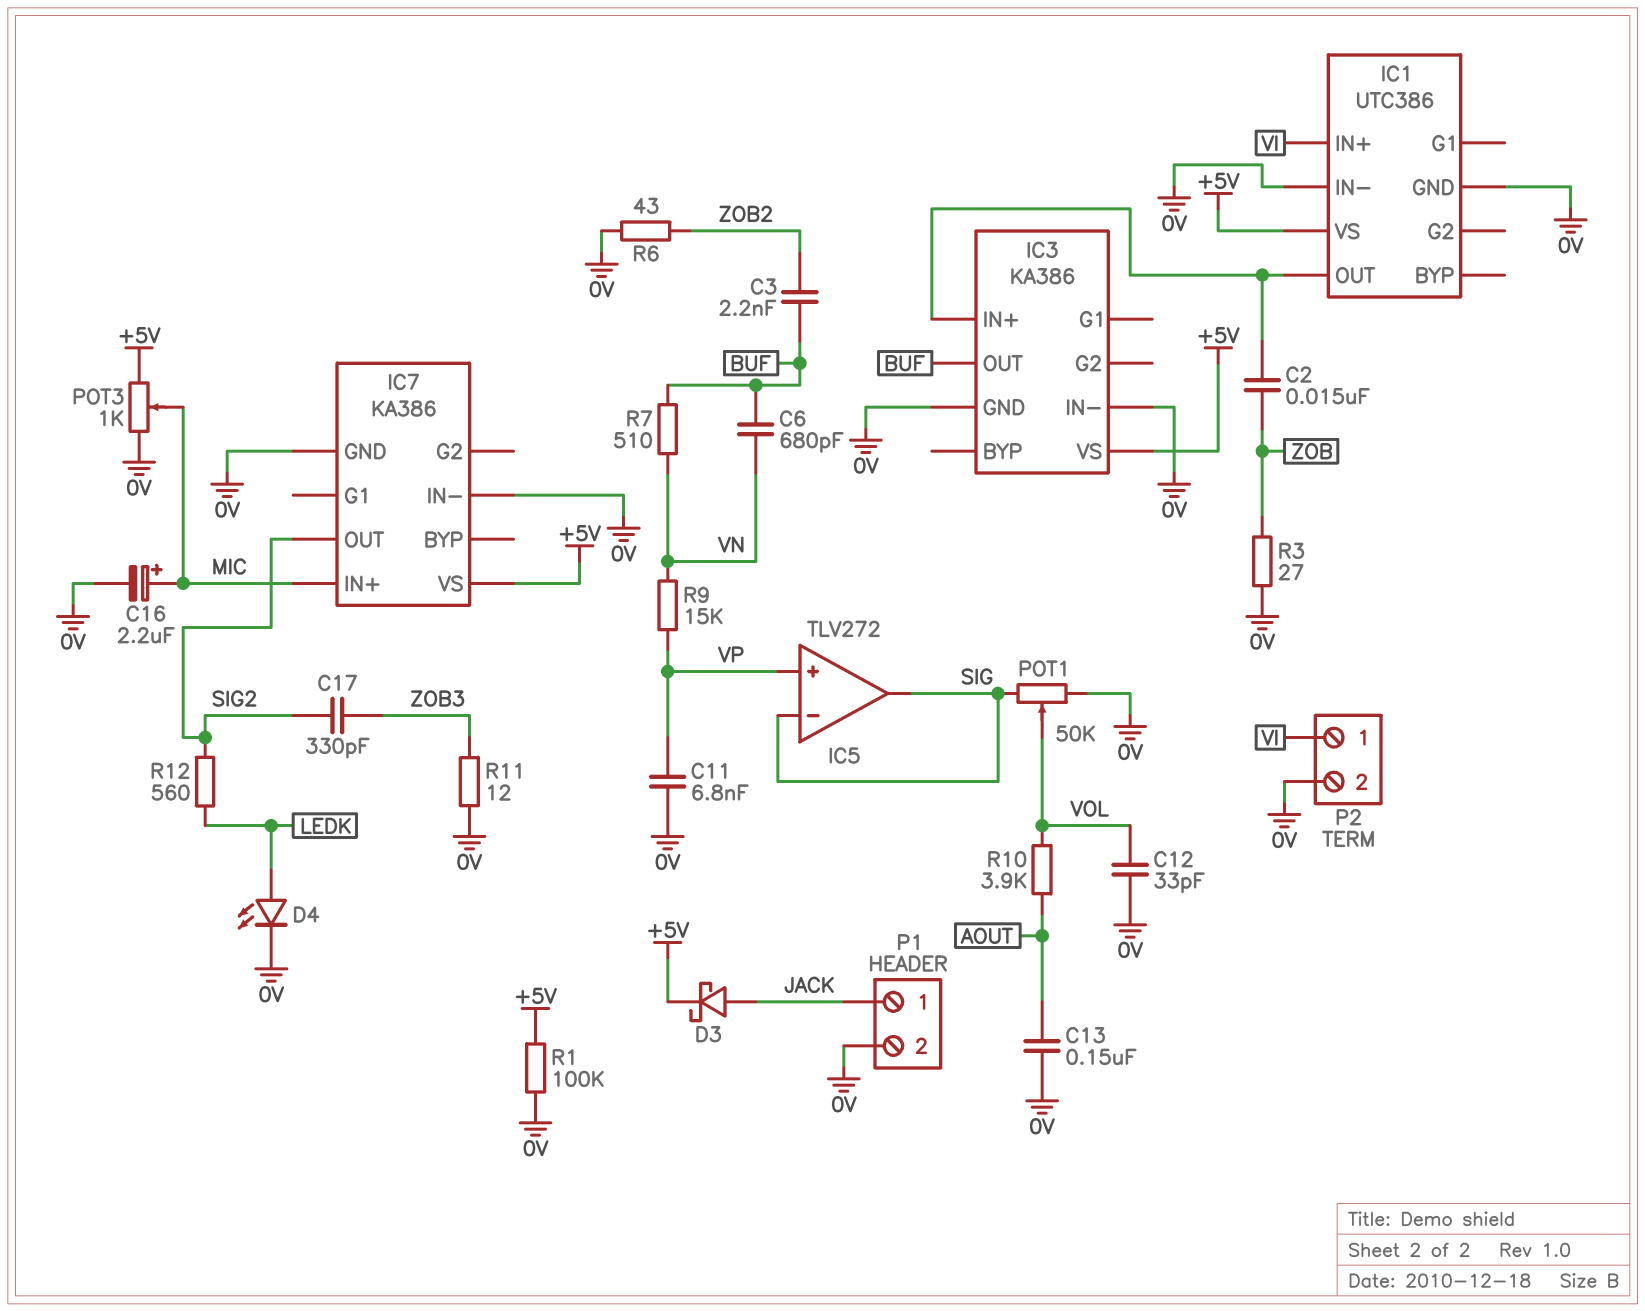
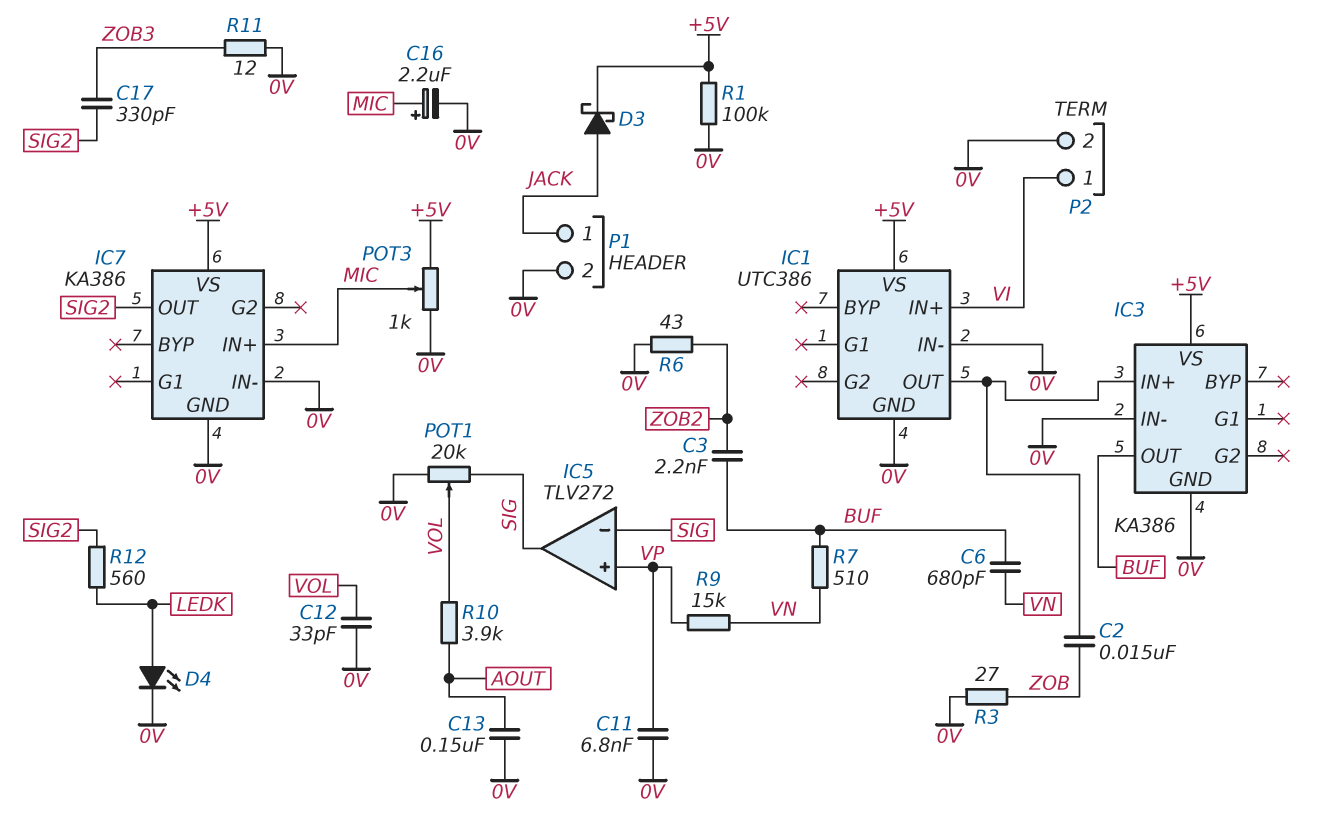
POT1: 50k (0V, SIG, wiper VOL) -> 20k (0V, SIG, wiper VOL)

